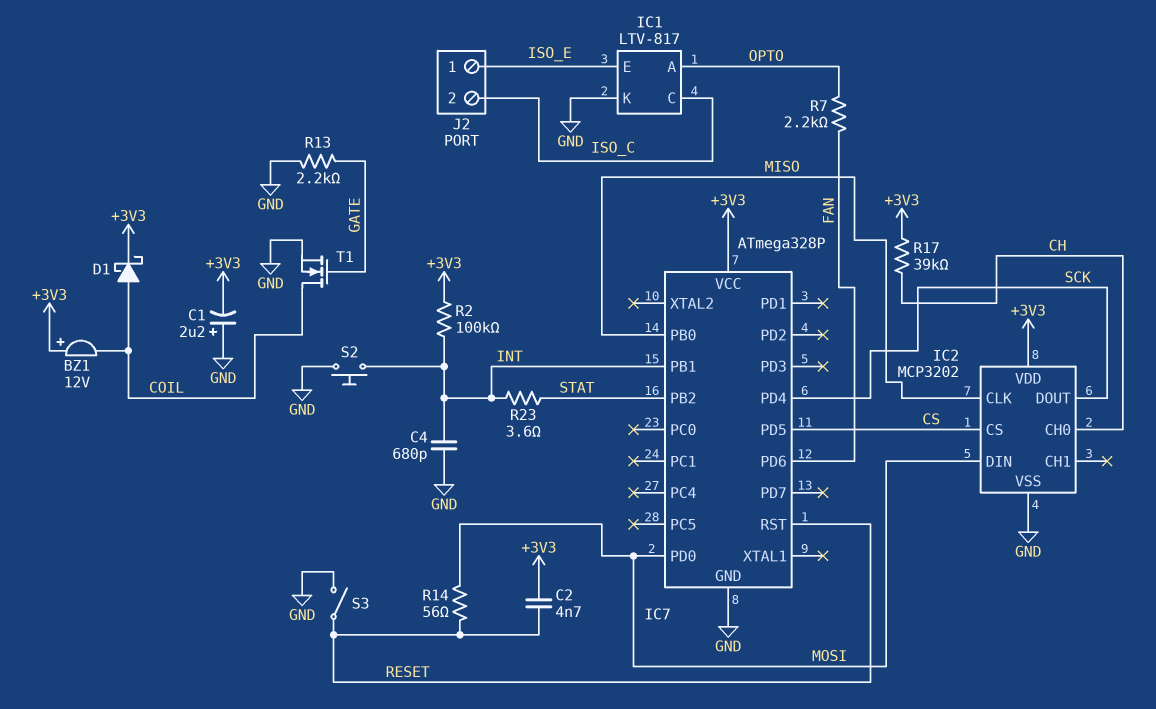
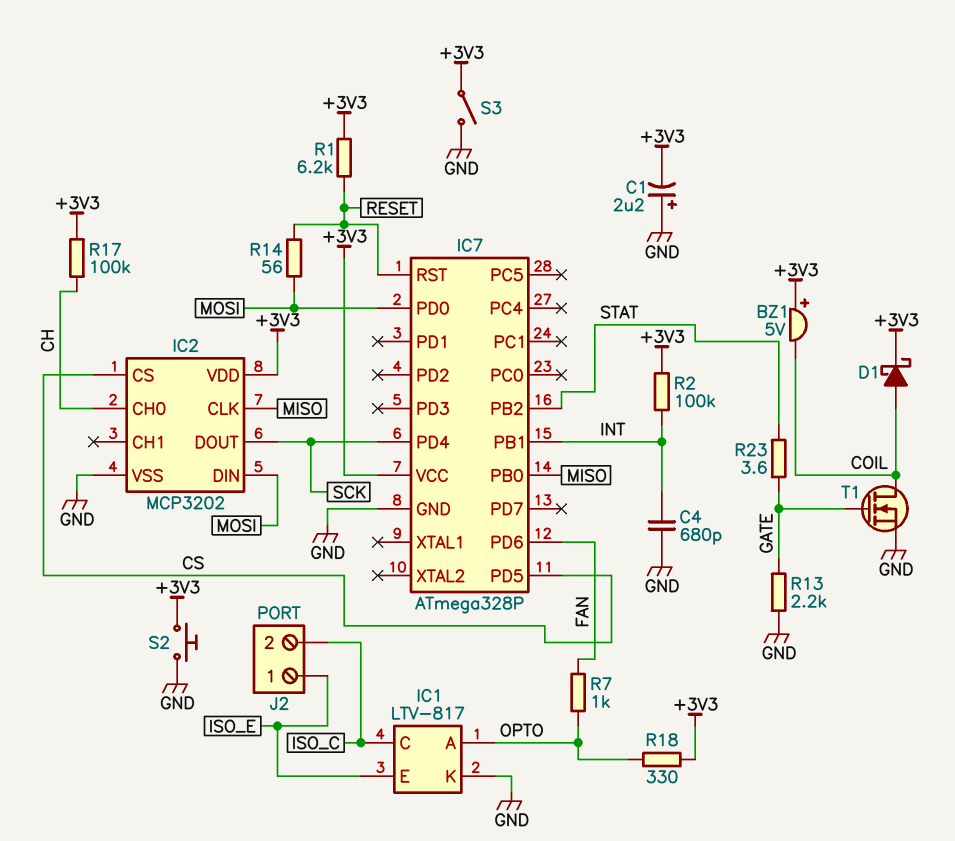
BZ1: buzzer 12V (plus +3V3, minus COIL) -> buzzer 5V (plus +3V3, minus COIL)
C2: 4.7nF (+3V3, RESET) -> none
R1: none -> 6.2k (+3V3, RESET)
R7: 2.2k (FAN, OPTO) -> 1k (FAN, OPTO)
R17: 39k (+3V3, CH) -> 100k (+3V3, CH)
R18: none -> 330 (+3V3, OPTO)
R23: 3.6 (INT, STAT) -> 3.6 (GATE, STAT)
S2: button (GND, INT) -> button (+3V3, GND)
S3: switch (GND, RESET) -> switch (+3V3, GND)

